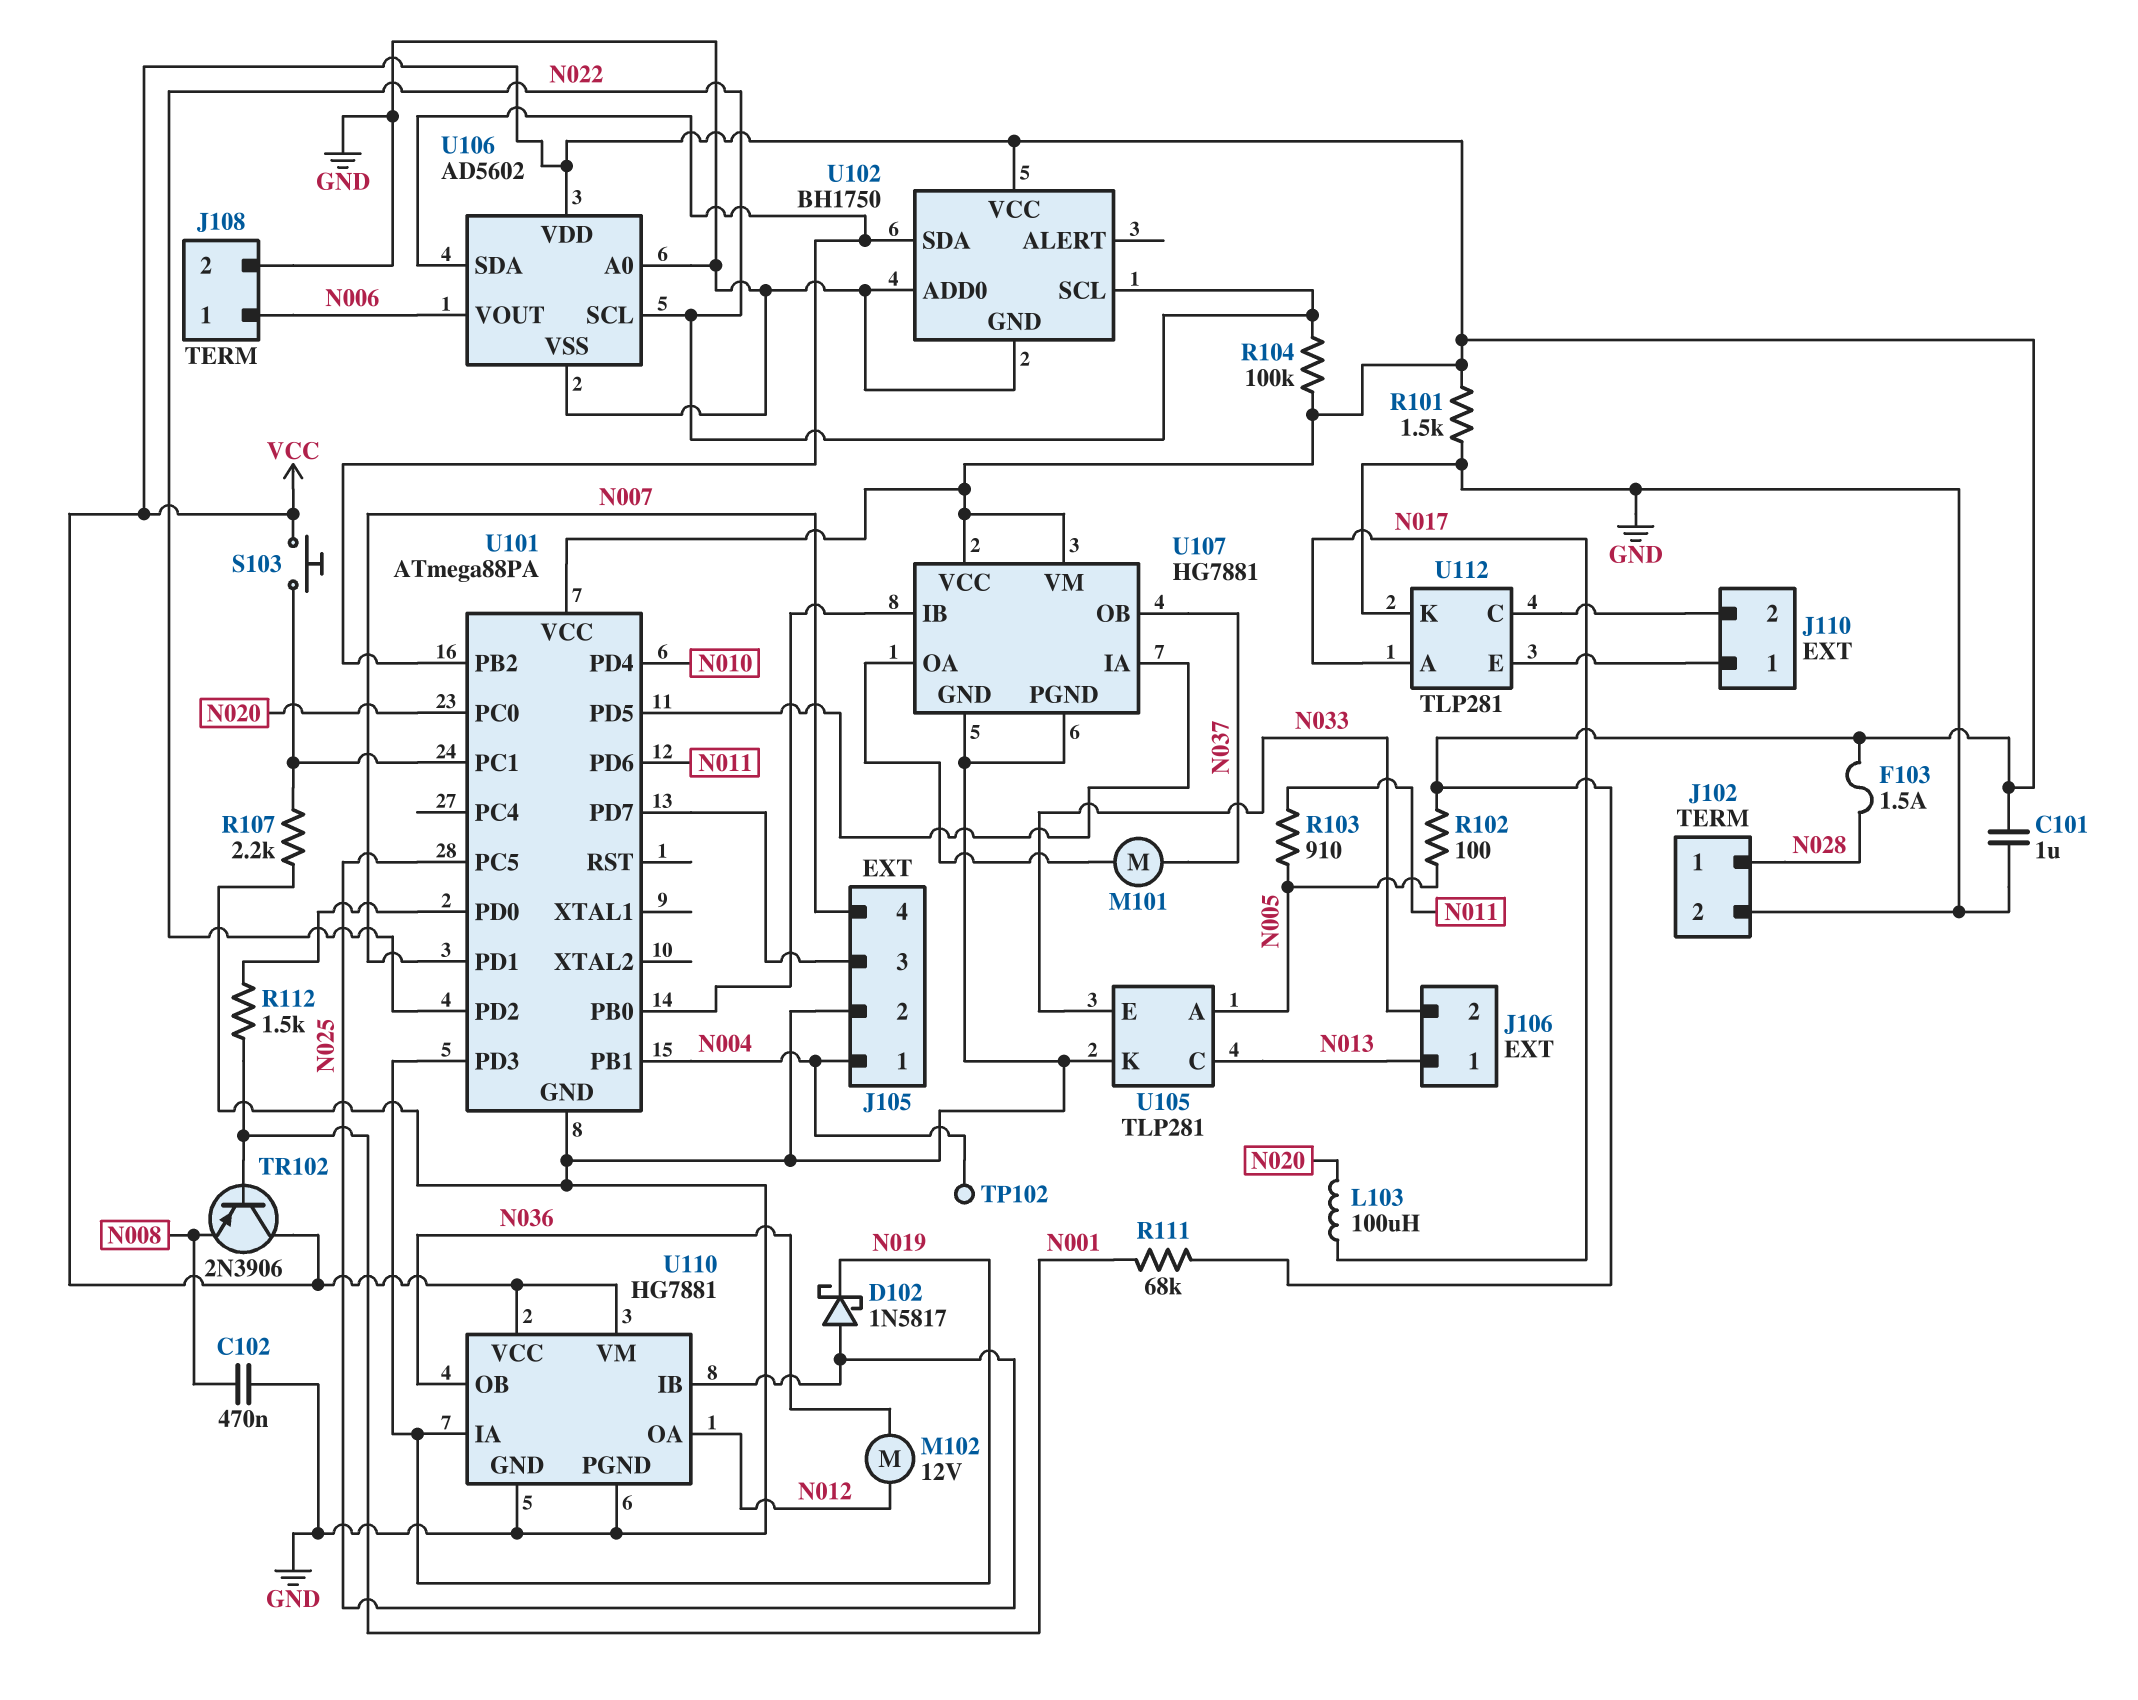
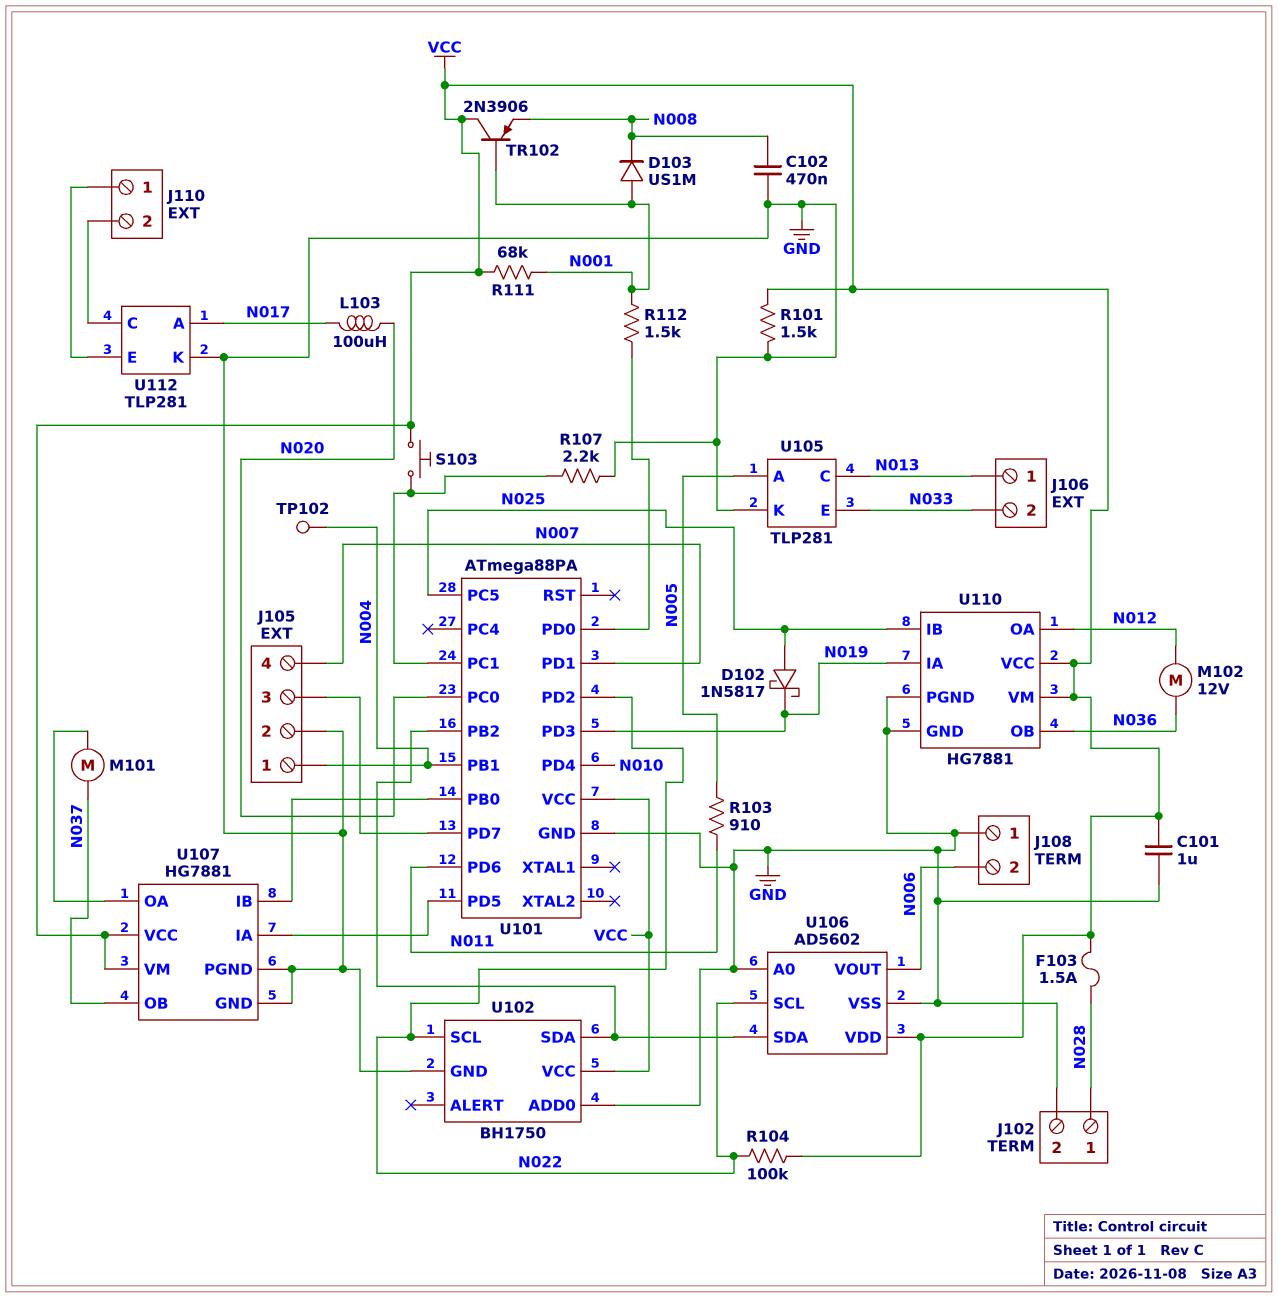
D103: none -> diode US1M (A N001, K N008)
J108 pin 1: N006 -> GND
J108 pin 2: GND -> N006
R102: 100 (N005, VCC) -> none

